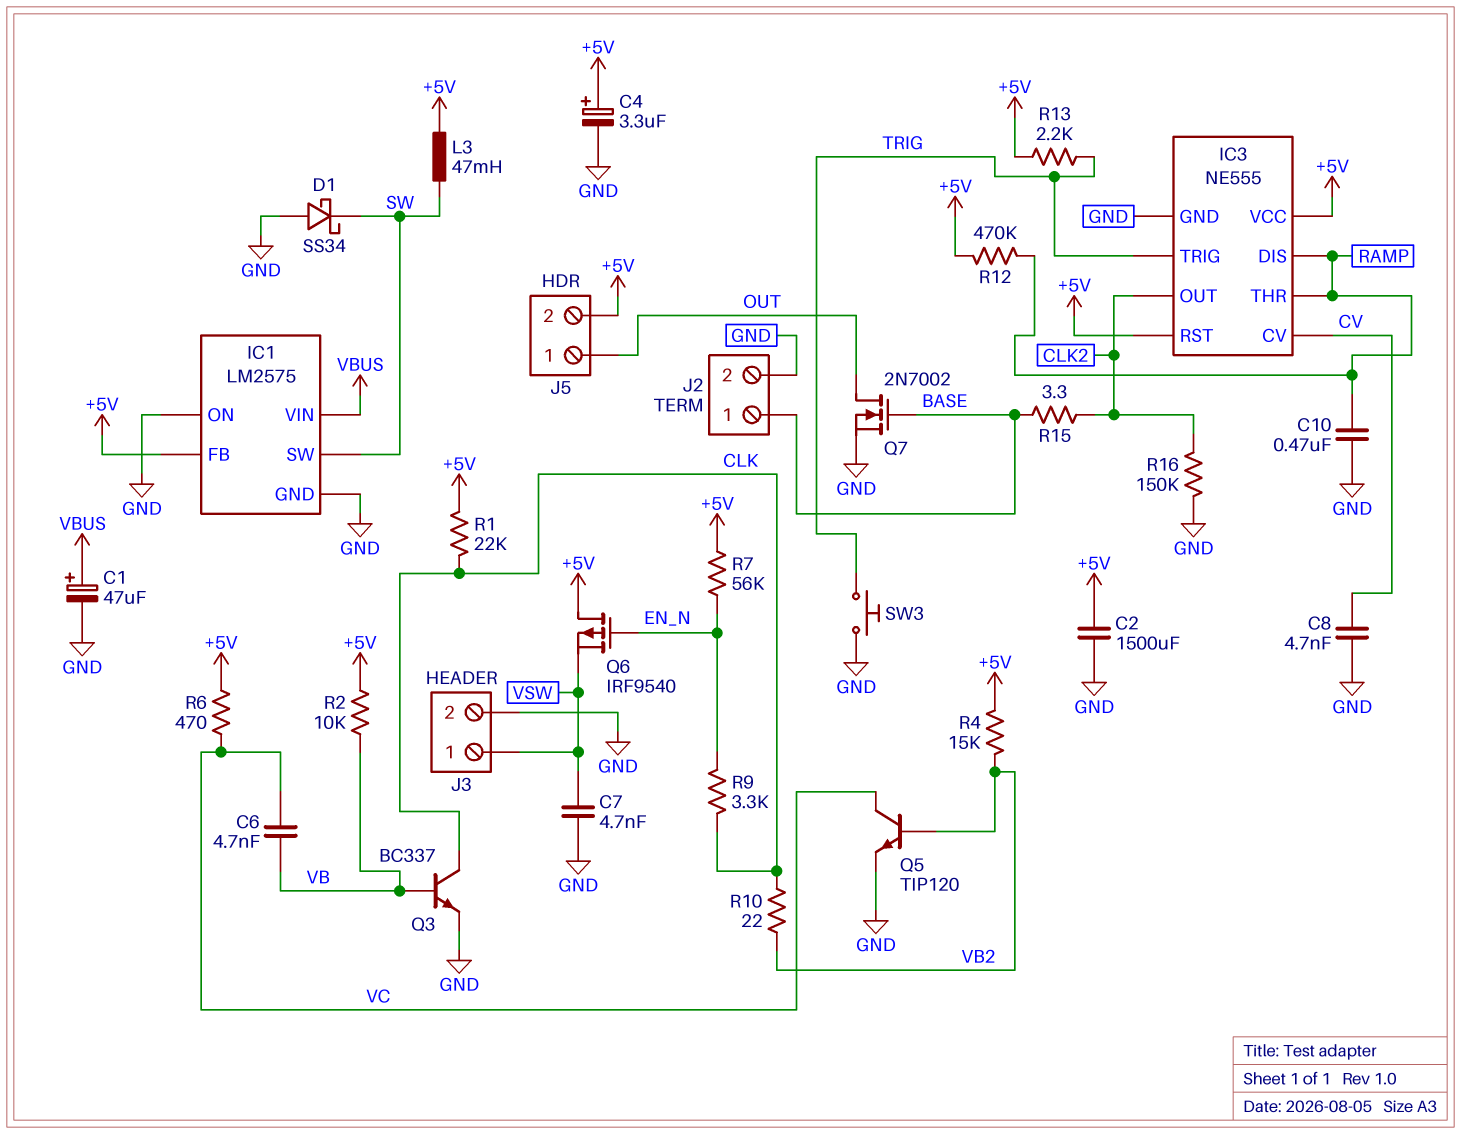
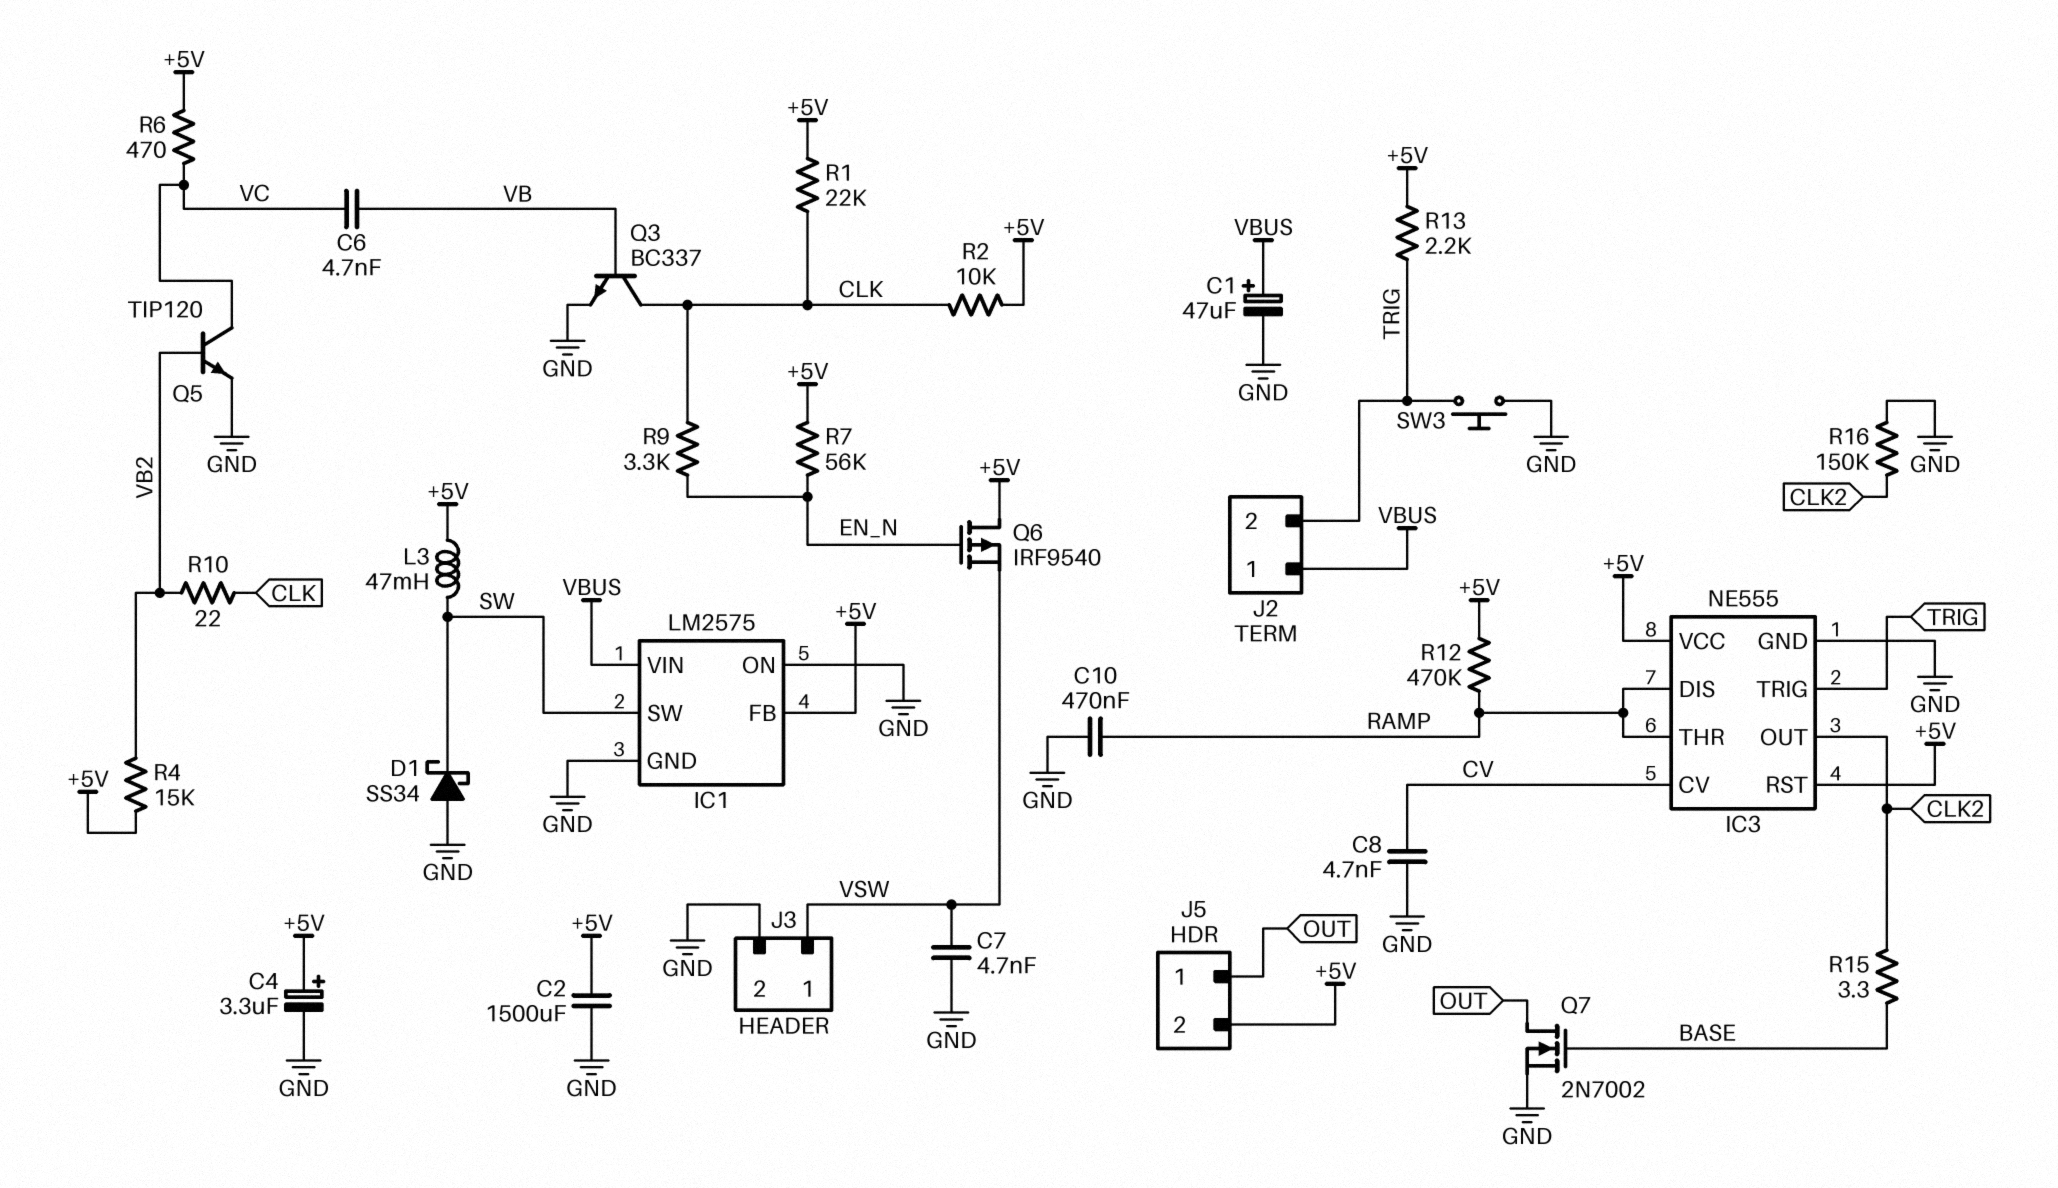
J2 pin 1: BASE -> VBUS
J2 pin 2: GND -> TRIG
R2: 10k (+5V, VB) -> 10k (+5V, CLK)

